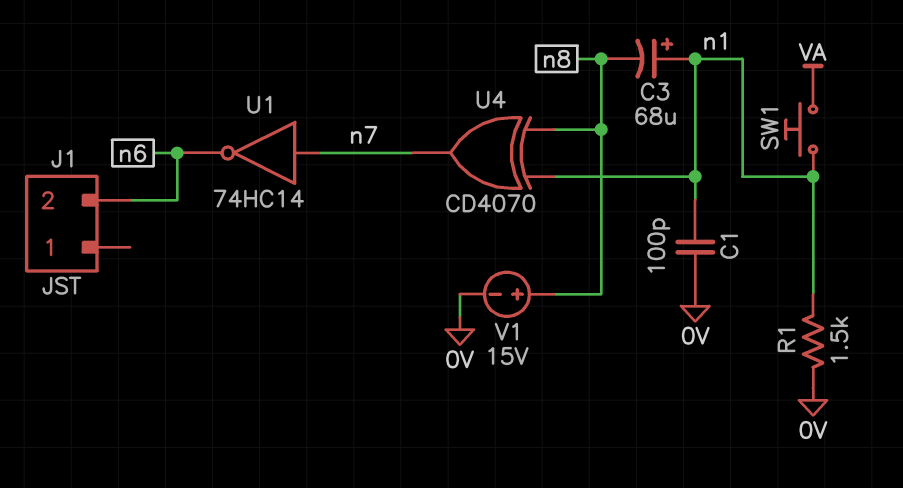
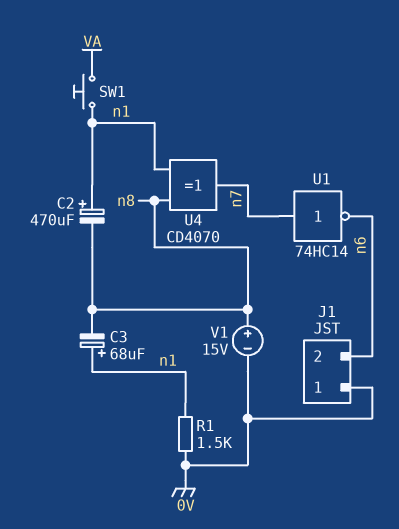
C1: 100pF (0V, n1) -> none
C2: none -> 470uF (plus n1, minus n8)
J1 pin 1: none -> 0V

